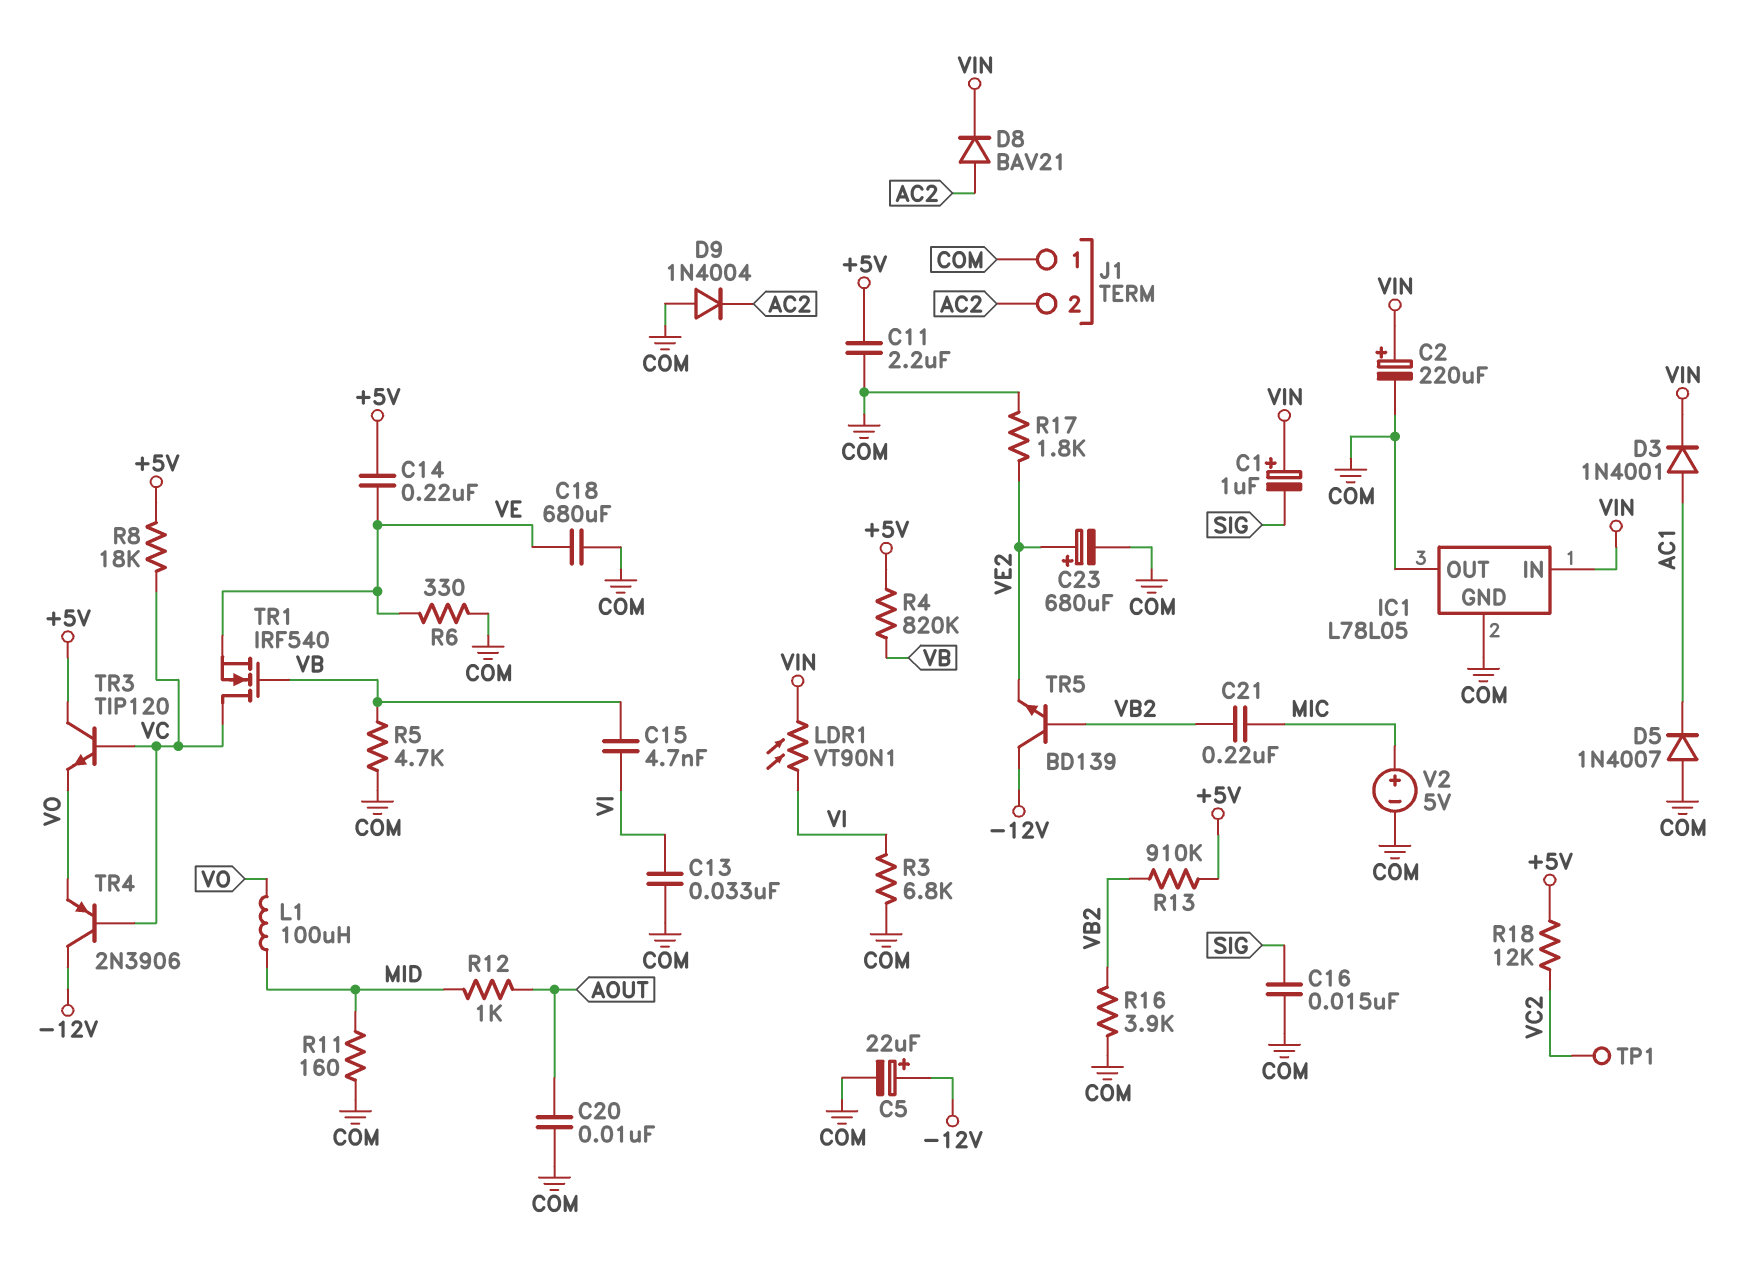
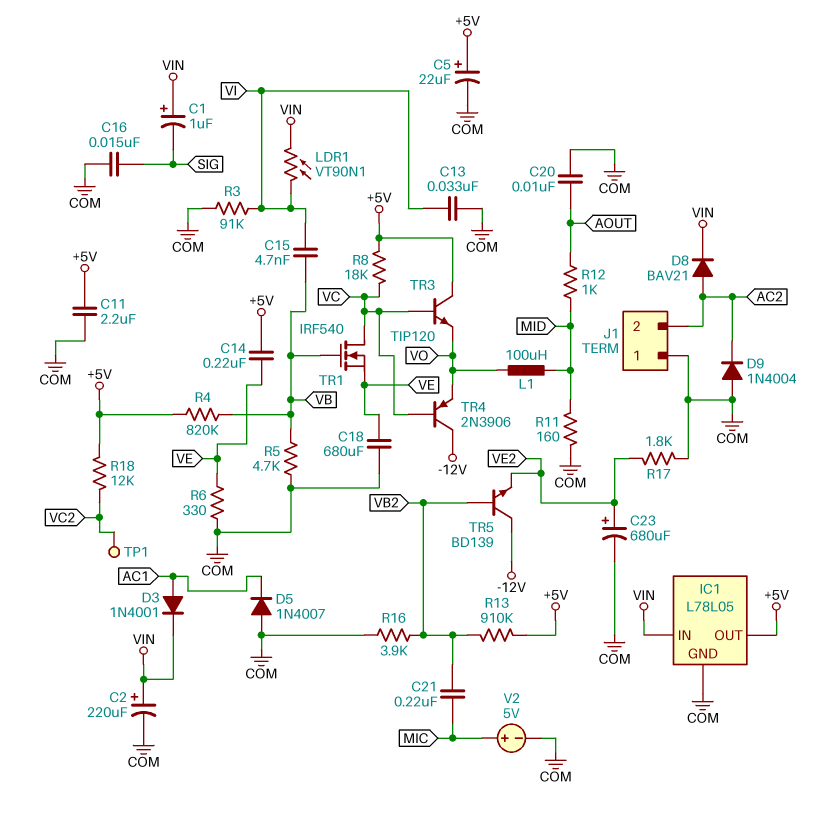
C5: 22uF (plus -12V, minus COM) -> 22uF (plus +5V, minus COM)
IC1 pin OUT: COM -> +5V
R3: 6.8k (COM, VI) -> 91k (COM, VI)

